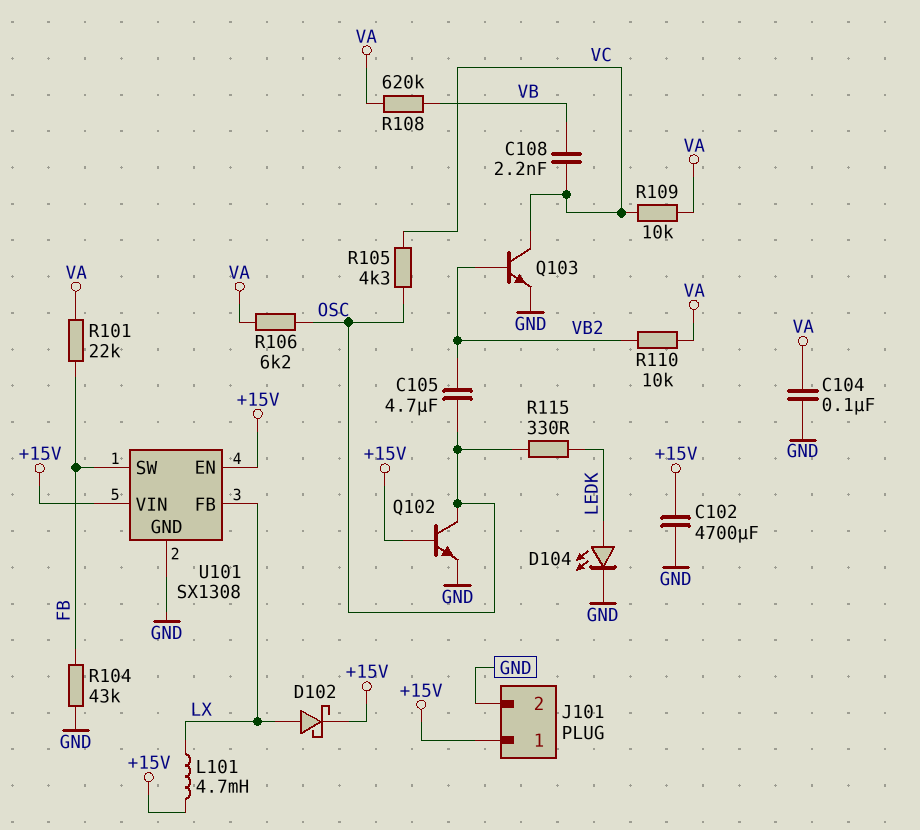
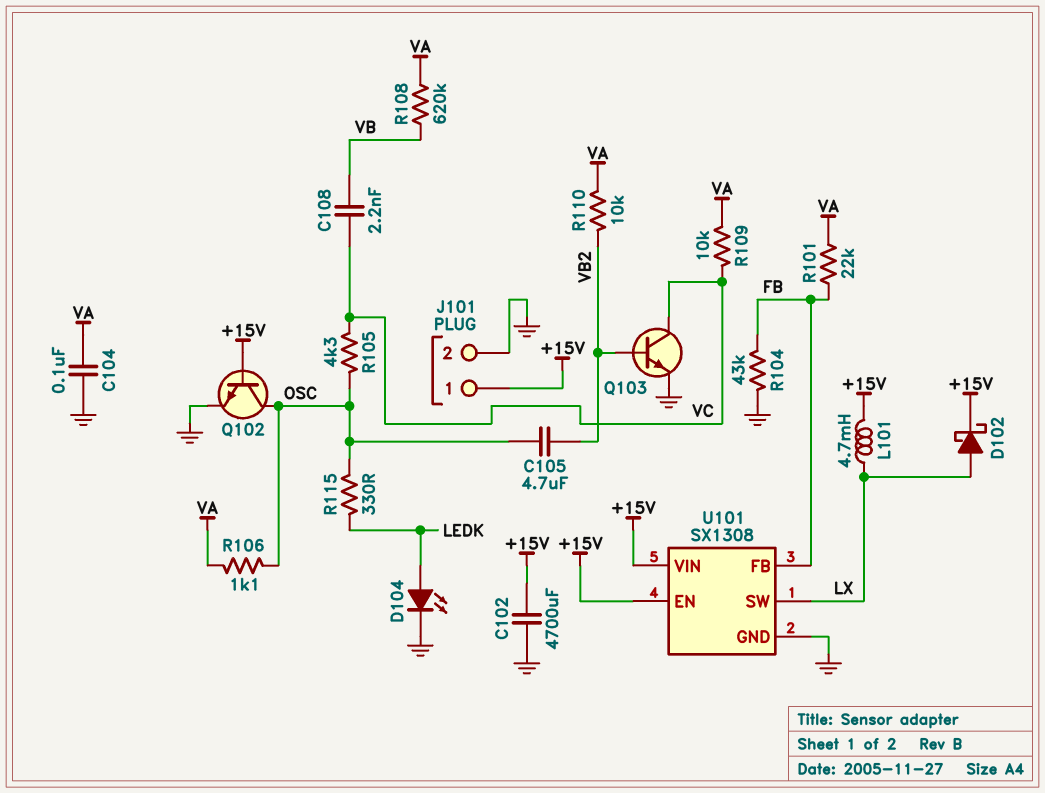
R106: 6.2k (OSC, VA) -> 1.1k (OSC, VA)
U101 pin FB: LX -> FB
U101 pin SW: FB -> LX

